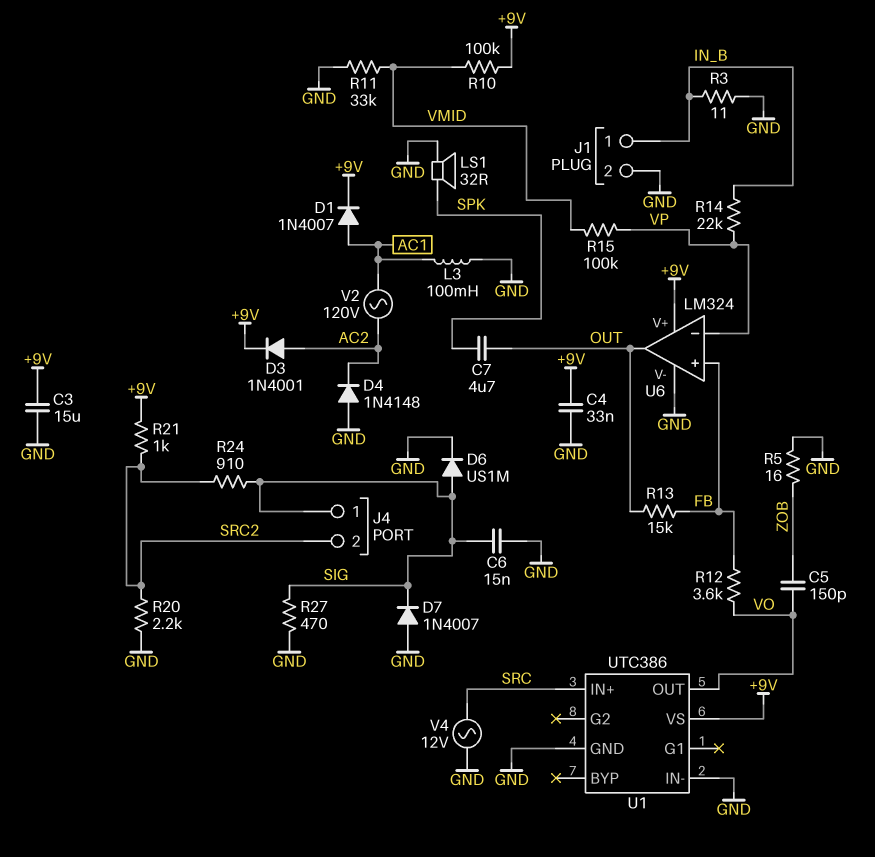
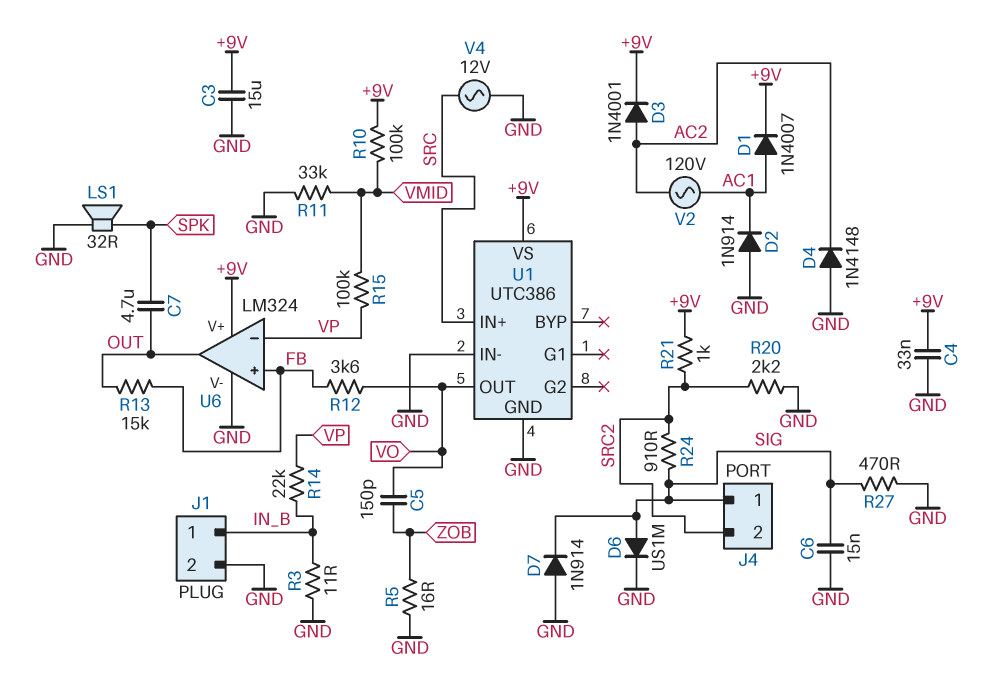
D2: none -> diode 1N914 (A GND, K AC1)
D7: diode 1N4007 (A GND, K SIG) -> diode 1N914 (A GND, K SIG)
L3: 100mH (AC1, GND) -> none

